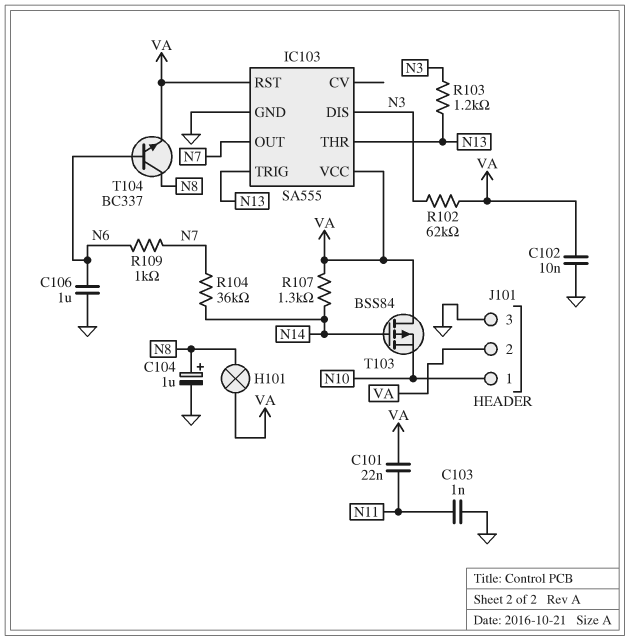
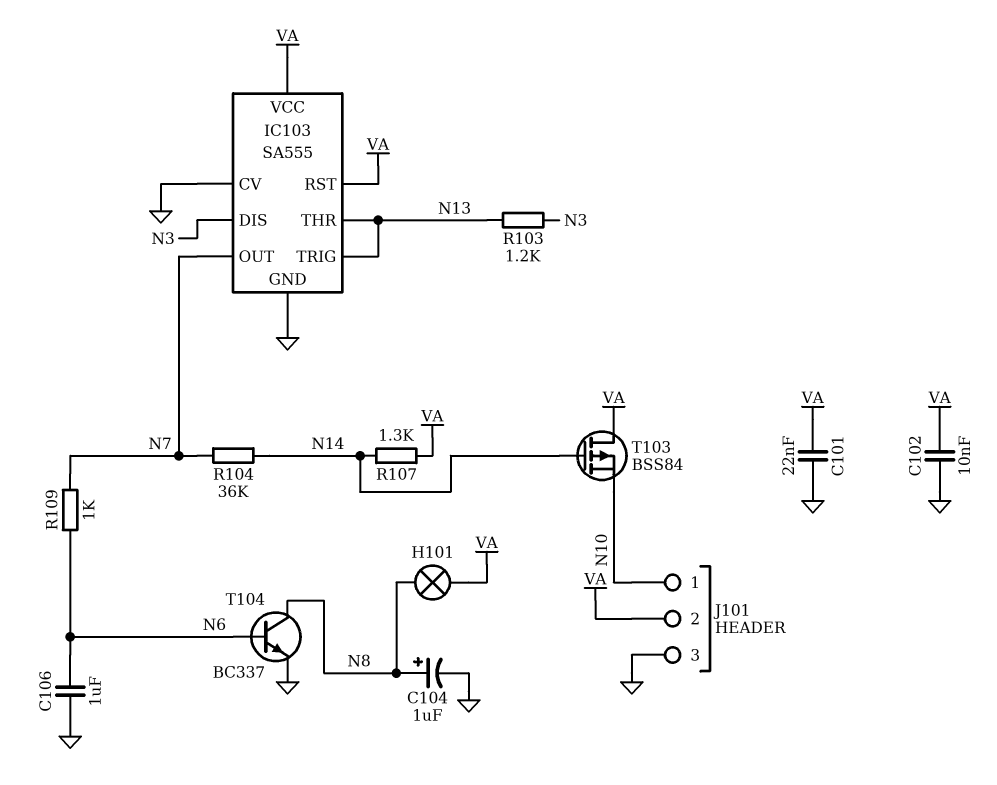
C101: 22nF (N11, VA) -> 22nF (GND, VA)
C103: 1nF (GND, N11) -> none
IC103 pin CV: none -> GND
R102: 62k (N3, VA) -> none
T104: NPN BC337 (B N6, C N8, E VA) -> NPN BC337 (B N6, C N8, E GND)

